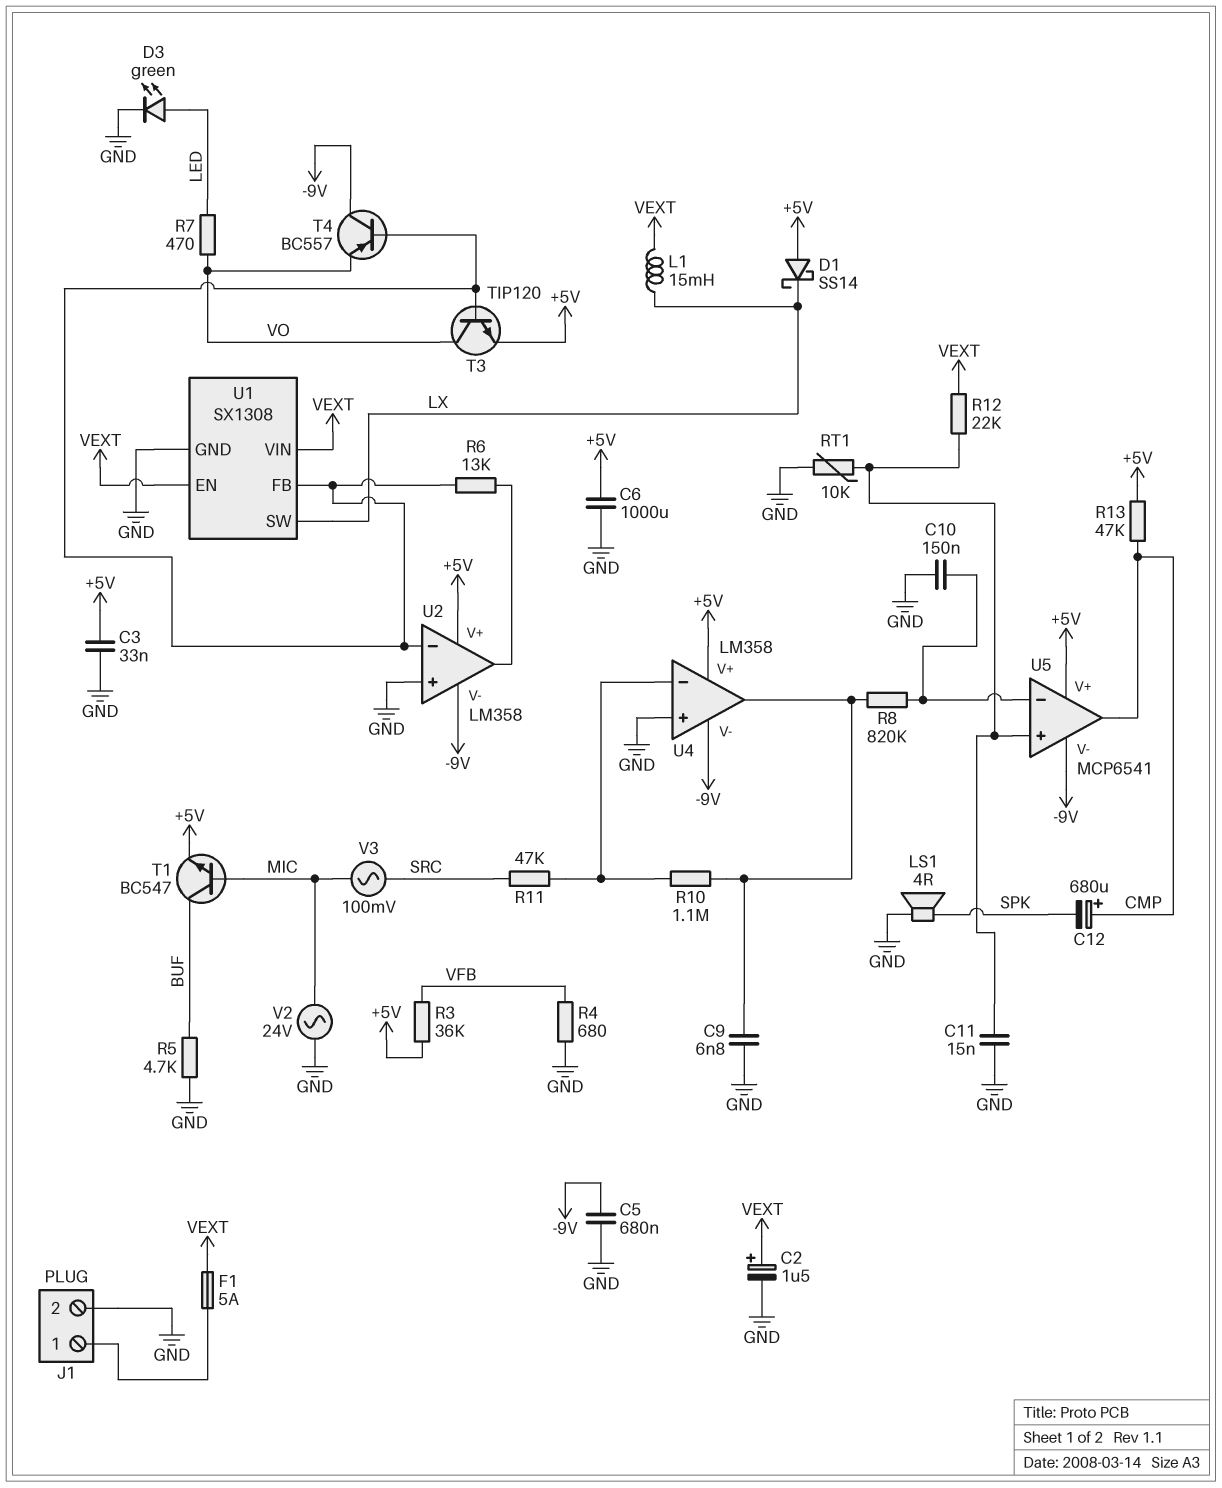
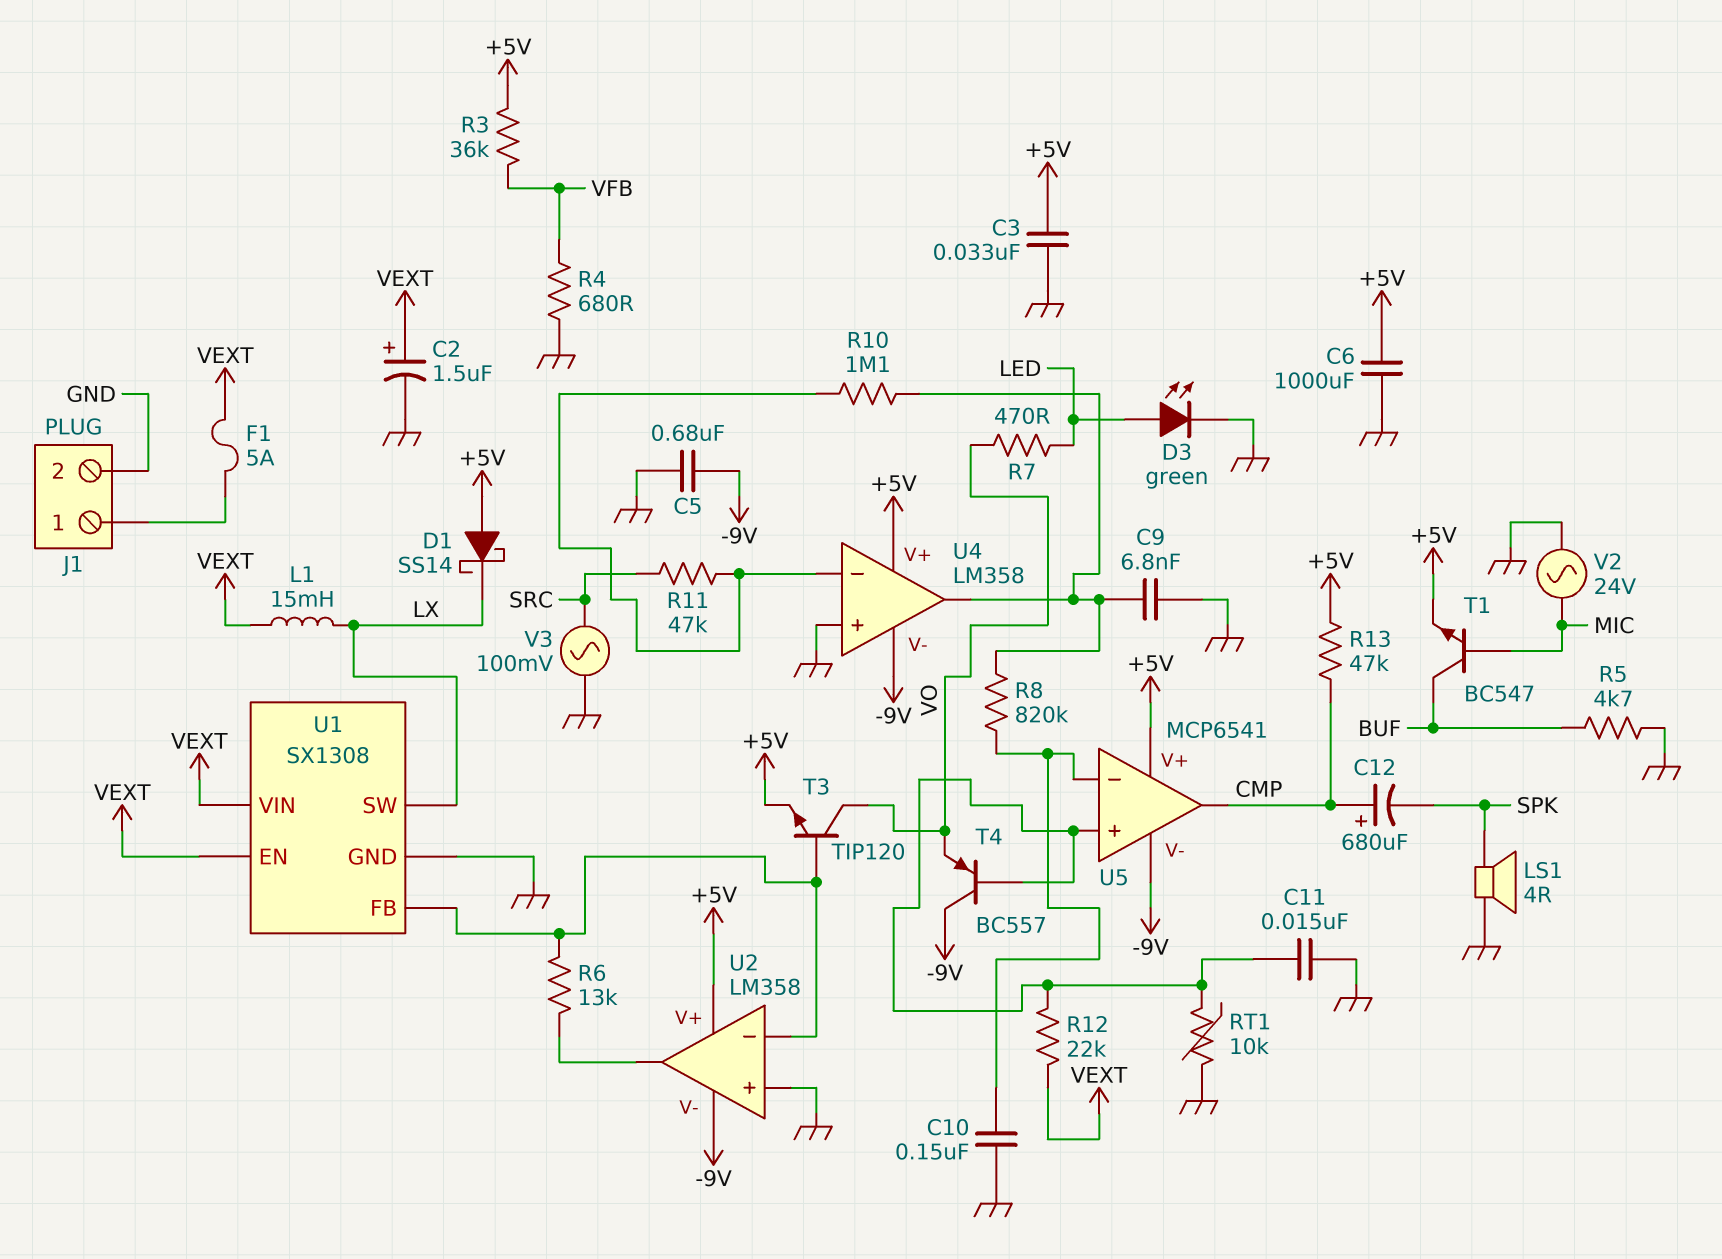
T4: PNP BC557 (B U1/FB, C -9V, E VO) -> PNP BC557 (B U5/in+, C -9V, E VO)
V3: AC 100mV (MIC, SRC) -> AC 100mV (GND, SRC)

